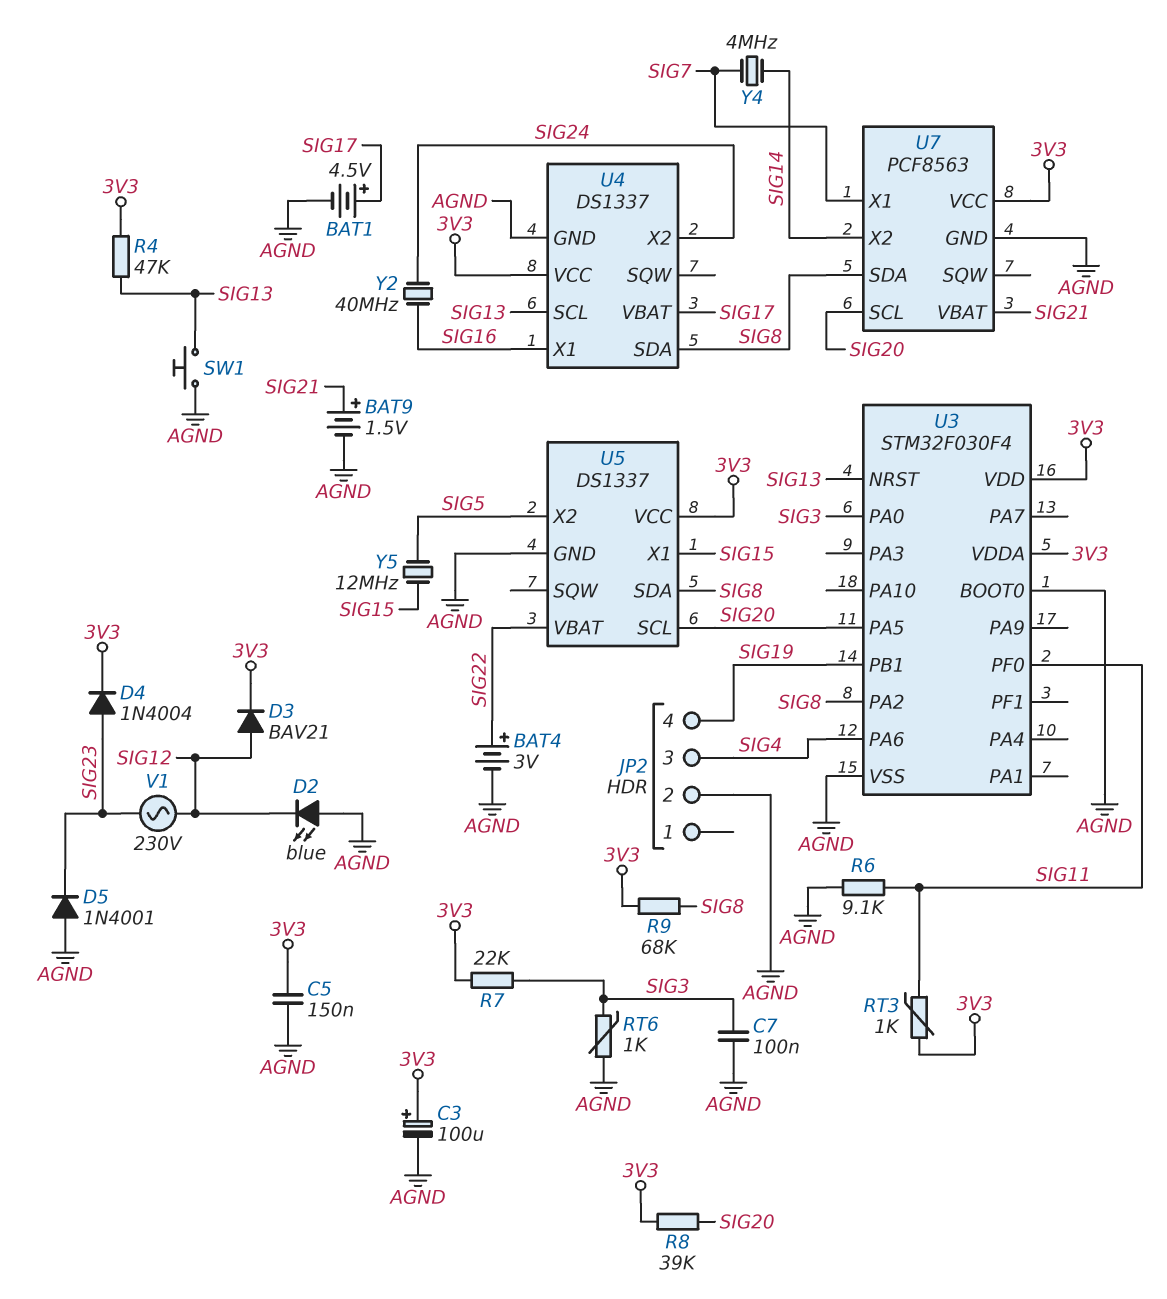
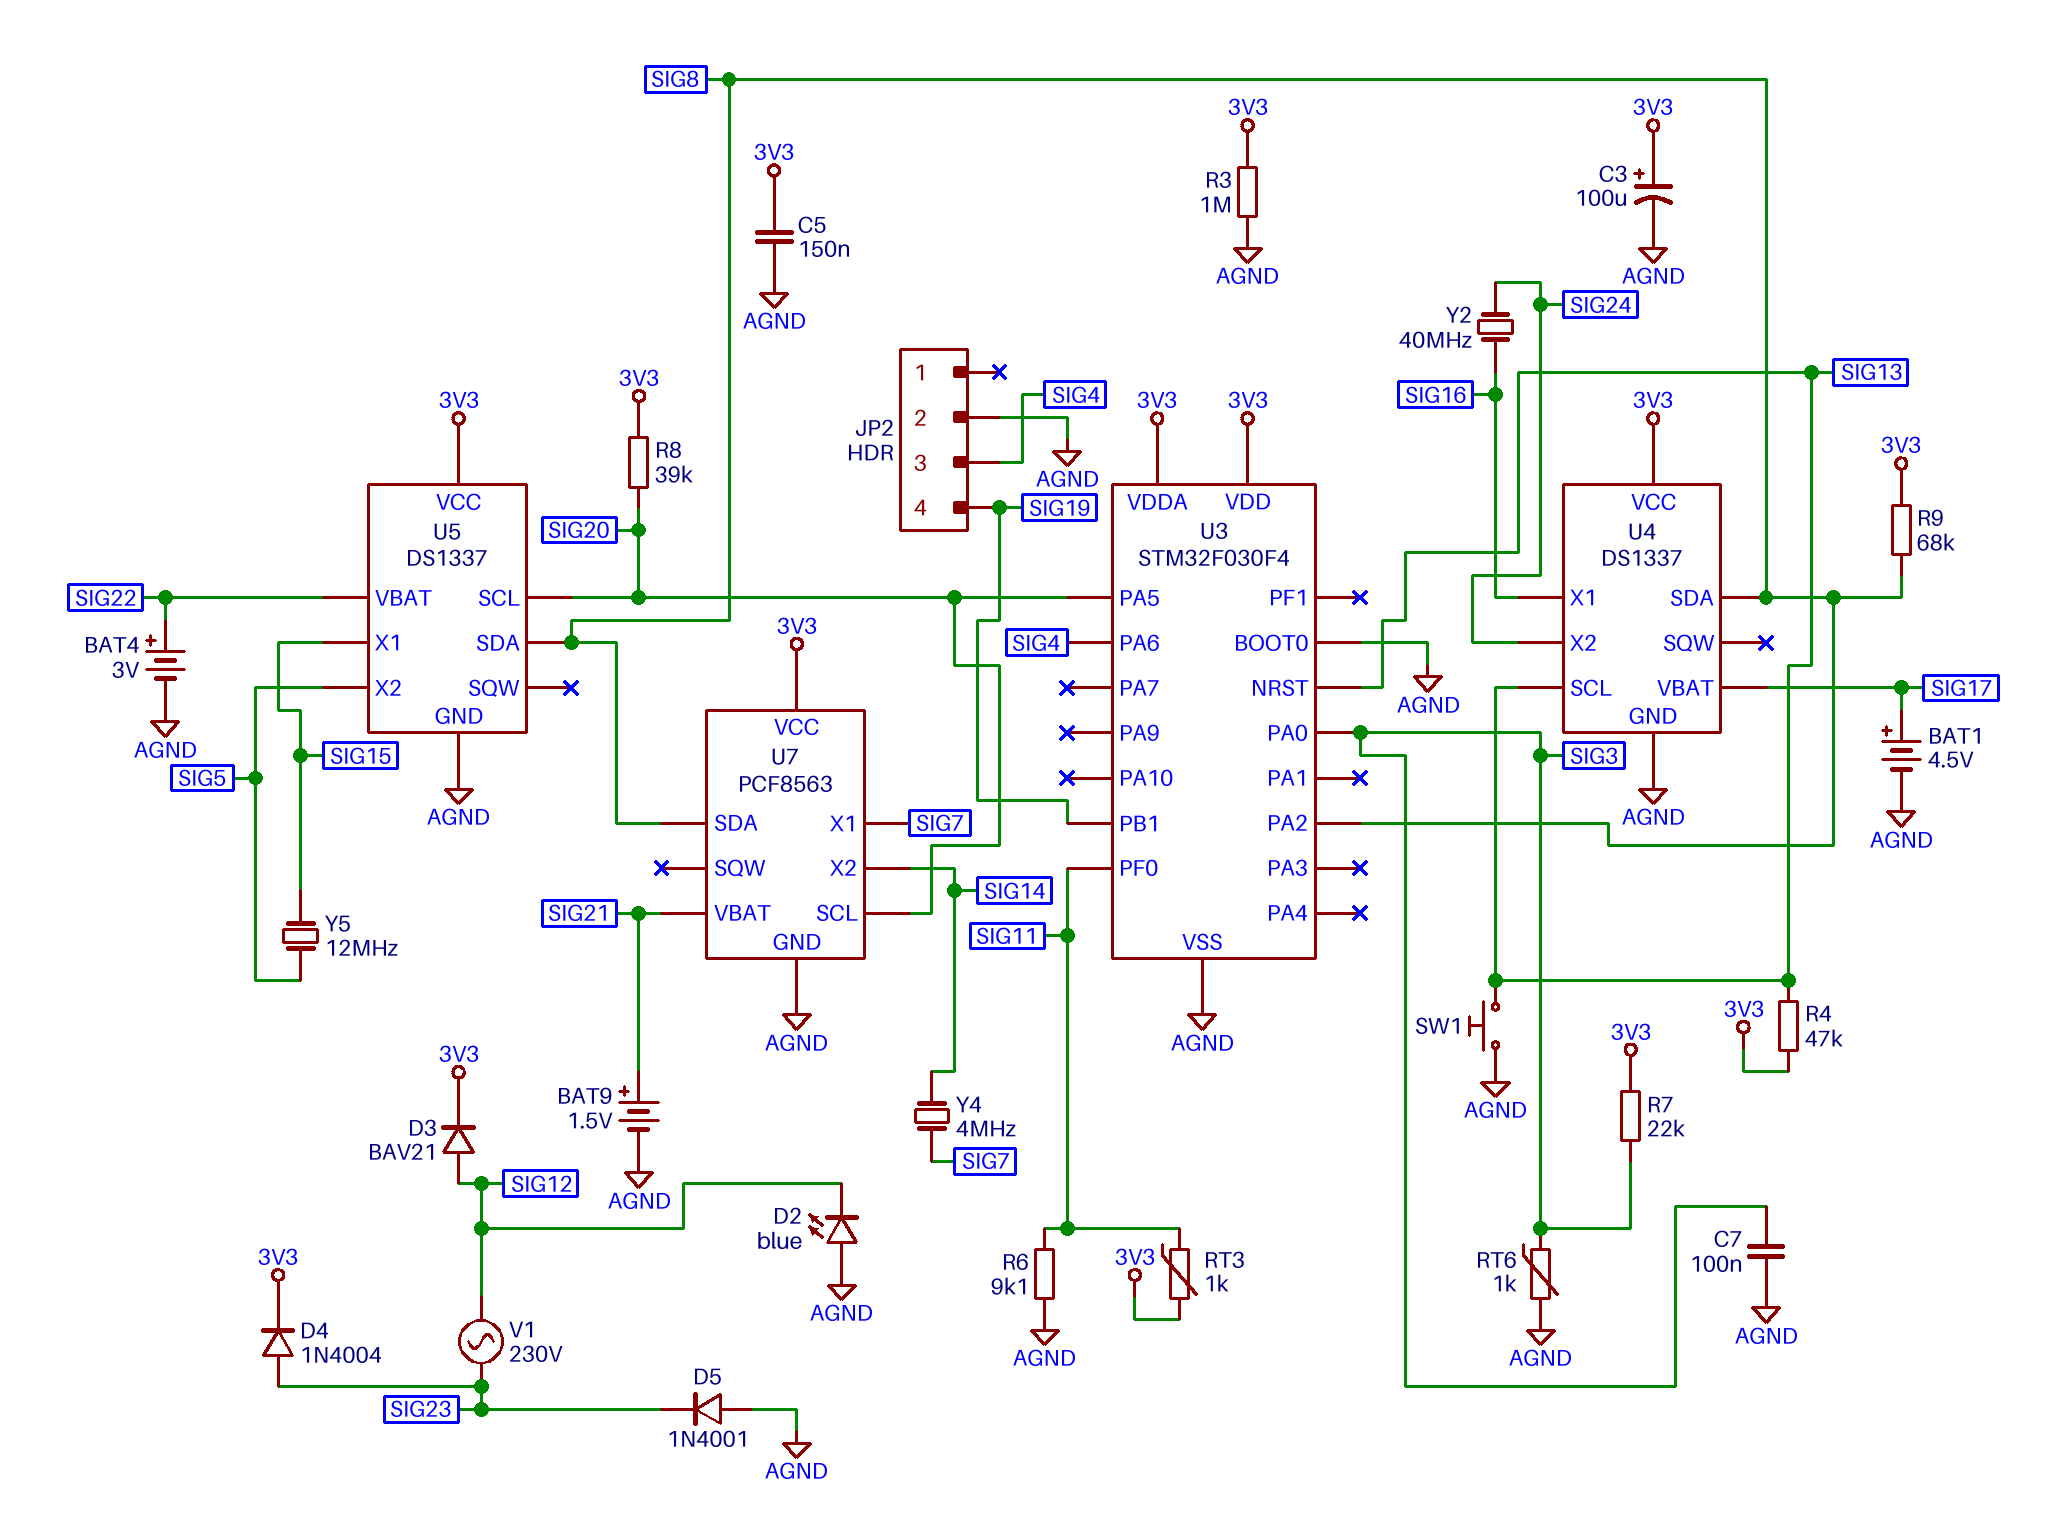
R3: none -> 1M (3V3, AGND)

